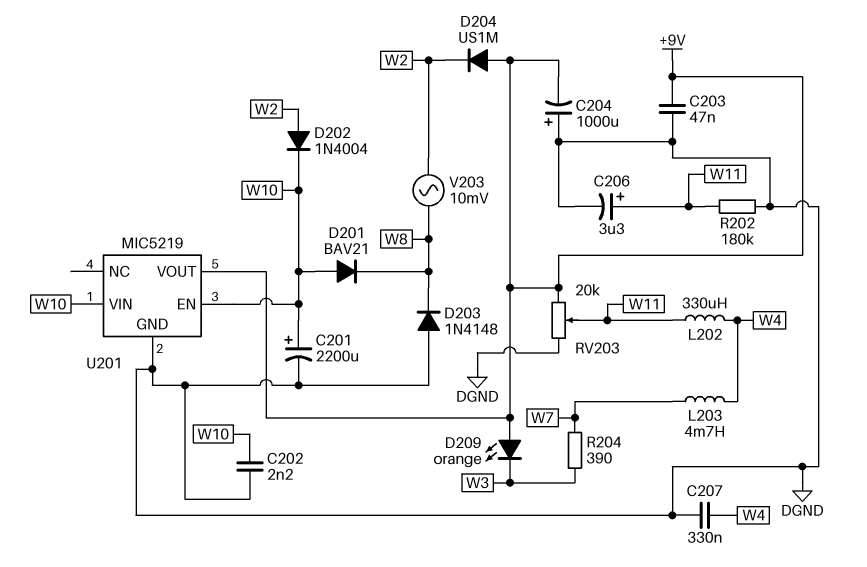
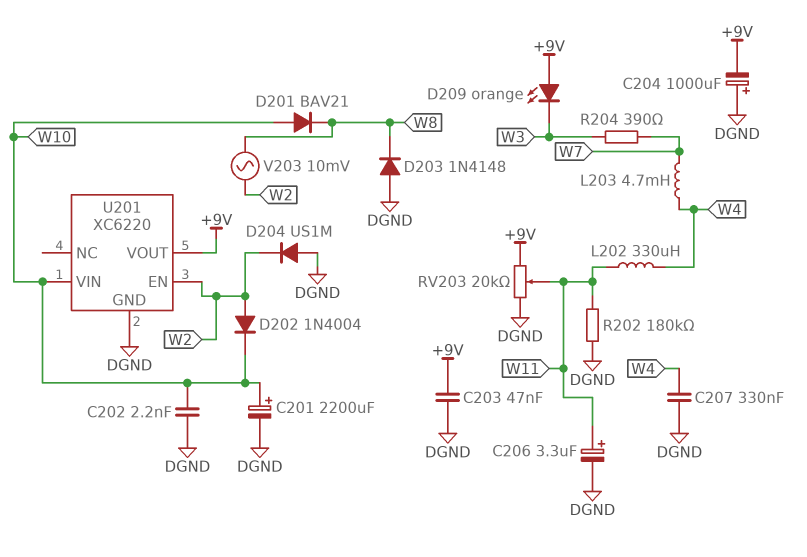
D204: diode US1M (A +9V, K W2) -> diode US1M (A DGND, K W2)
U201: MIC5219 -> XC6220
U201 pin EN: W10 -> W2

